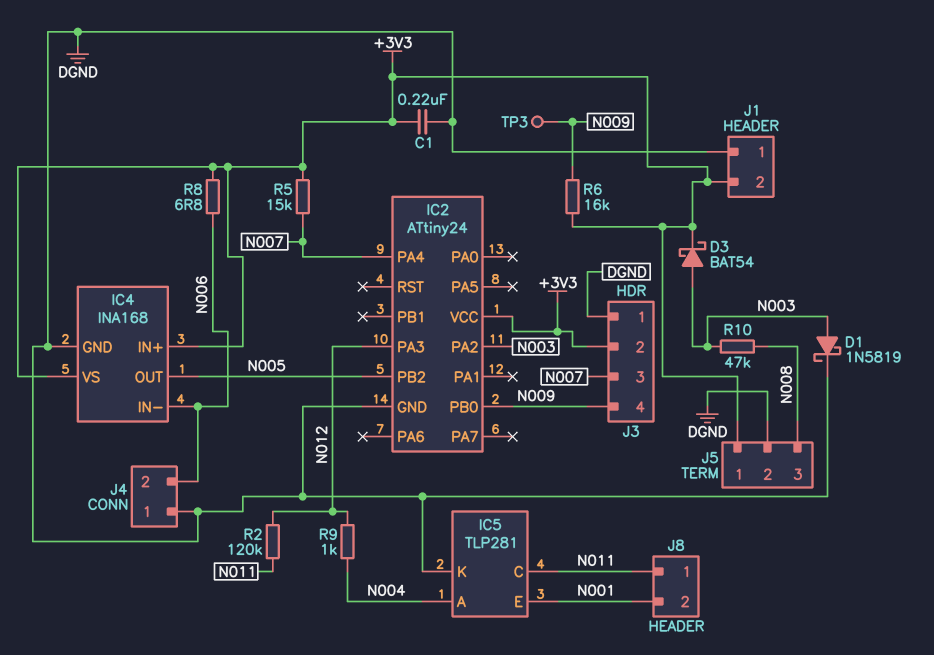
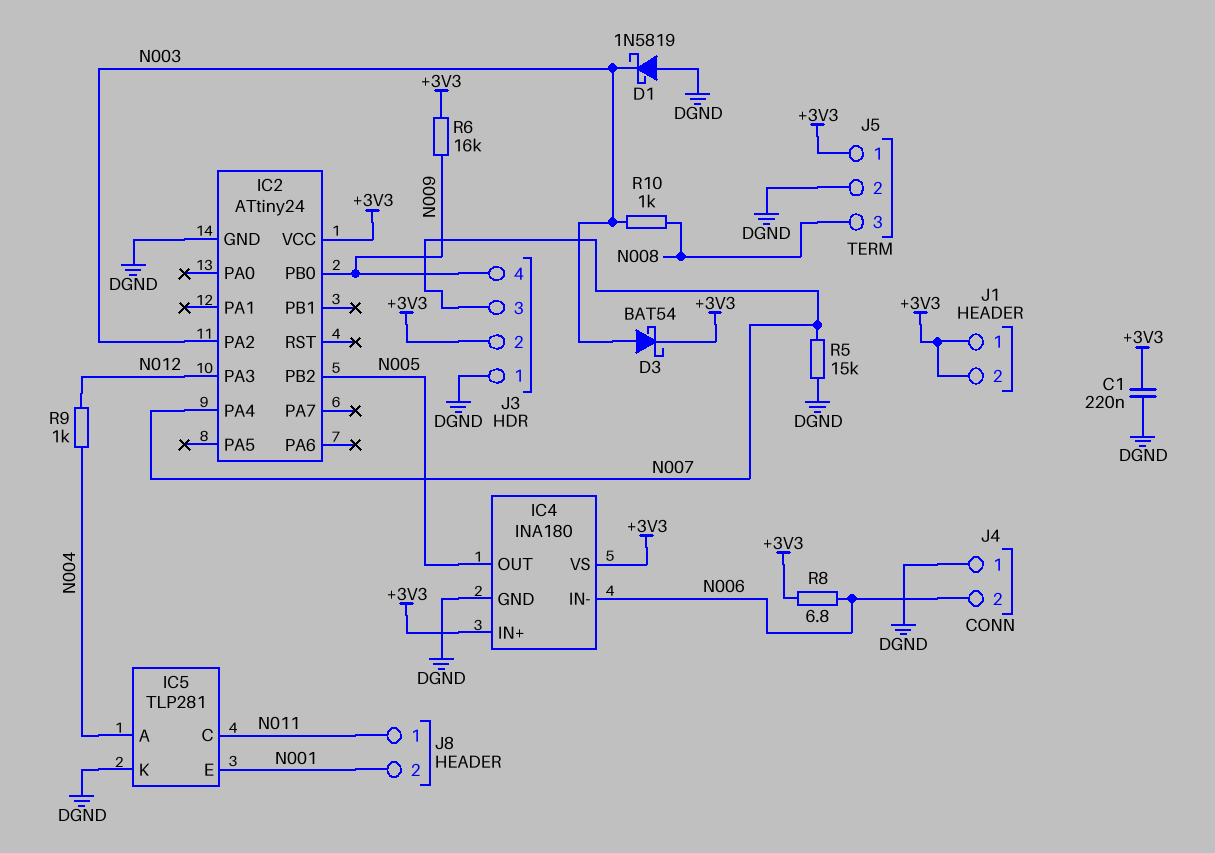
D1: schottky 1N5819 (A N003, K DGND) -> schottky 1N5819 (A DGND, K N003)
IC4: INA168 -> INA180
J1 pin 1: DGND -> +3V3
R2: 120k (N011, N012) -> none
R5: 15k (+3V3, N007) -> 15k (DGND, N007)
R10: 47k (N003, N008) -> 1k (N003, N008)
TP3: test point (N009) -> none

